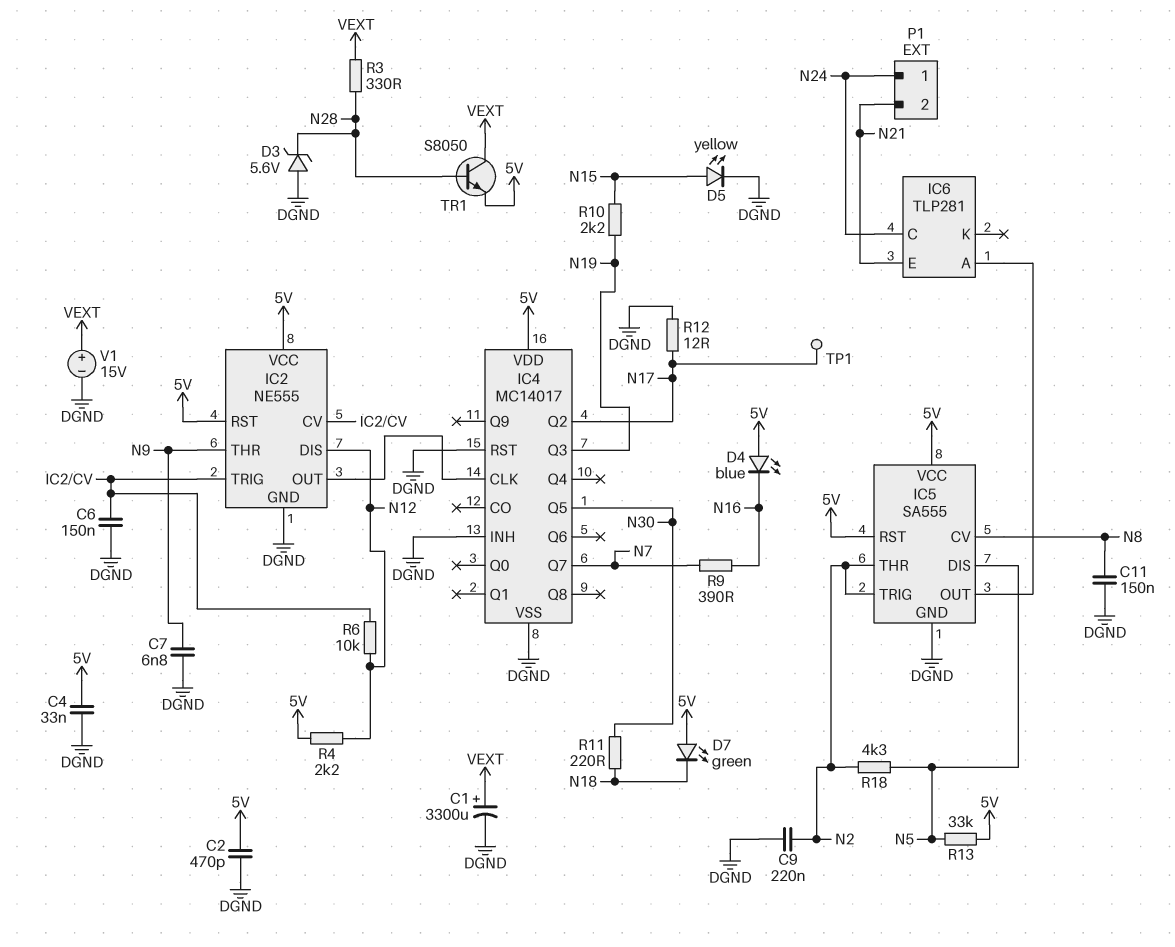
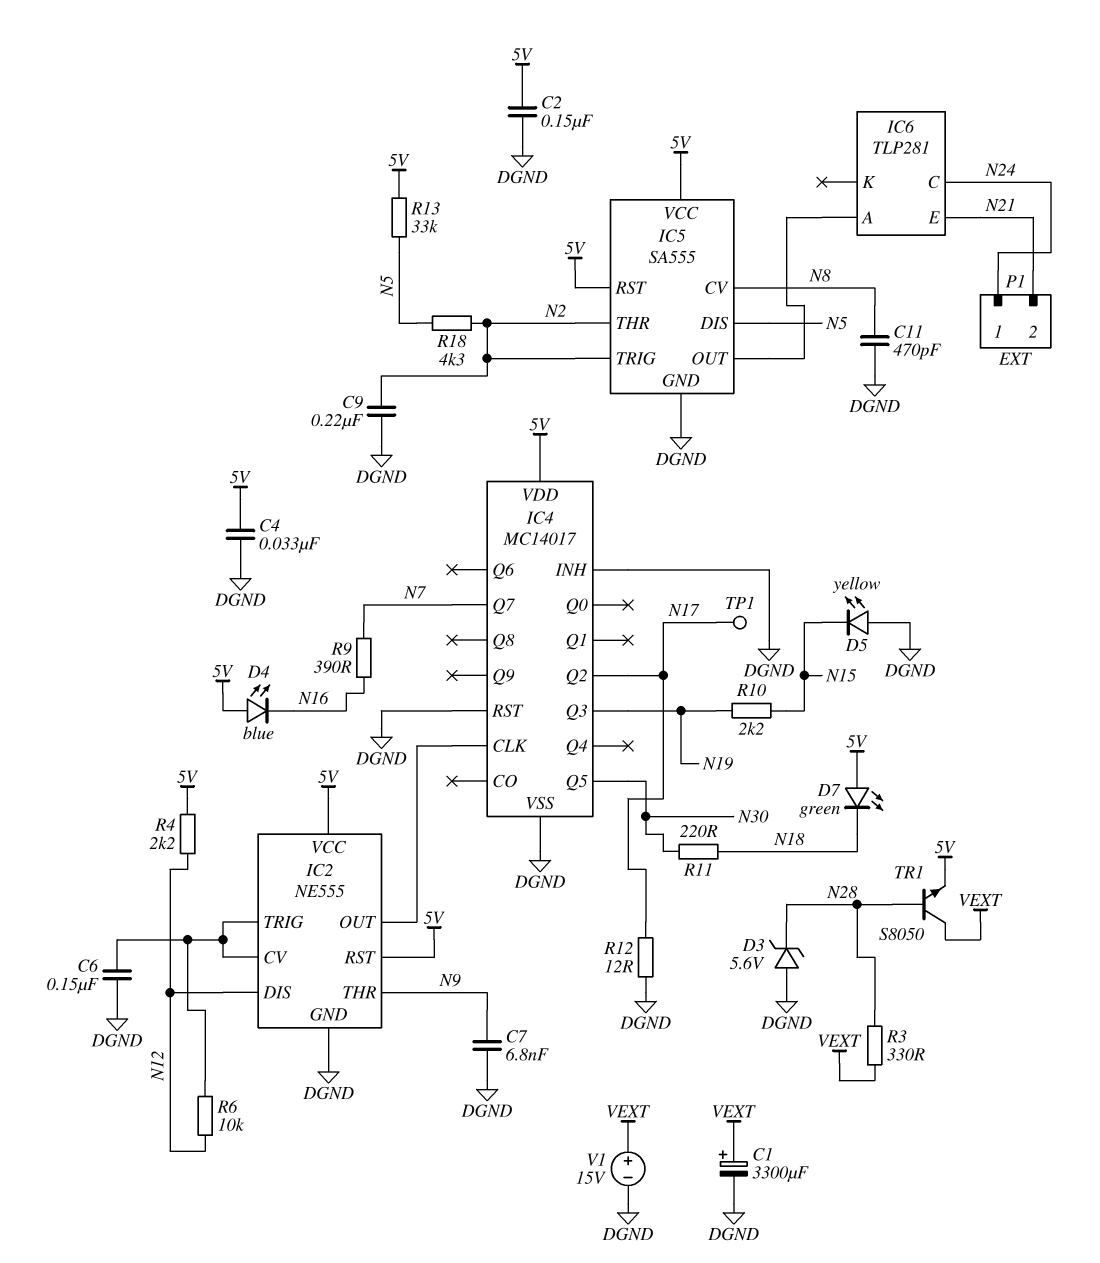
C2: 470pF (5V, DGND) -> 150nF (5V, DGND)
C11: 150nF (DGND, N8) -> 470pF (DGND, N8)
D5: LED yellow (A N15, K DGND) -> LED yellow (A DGND, K N15)

